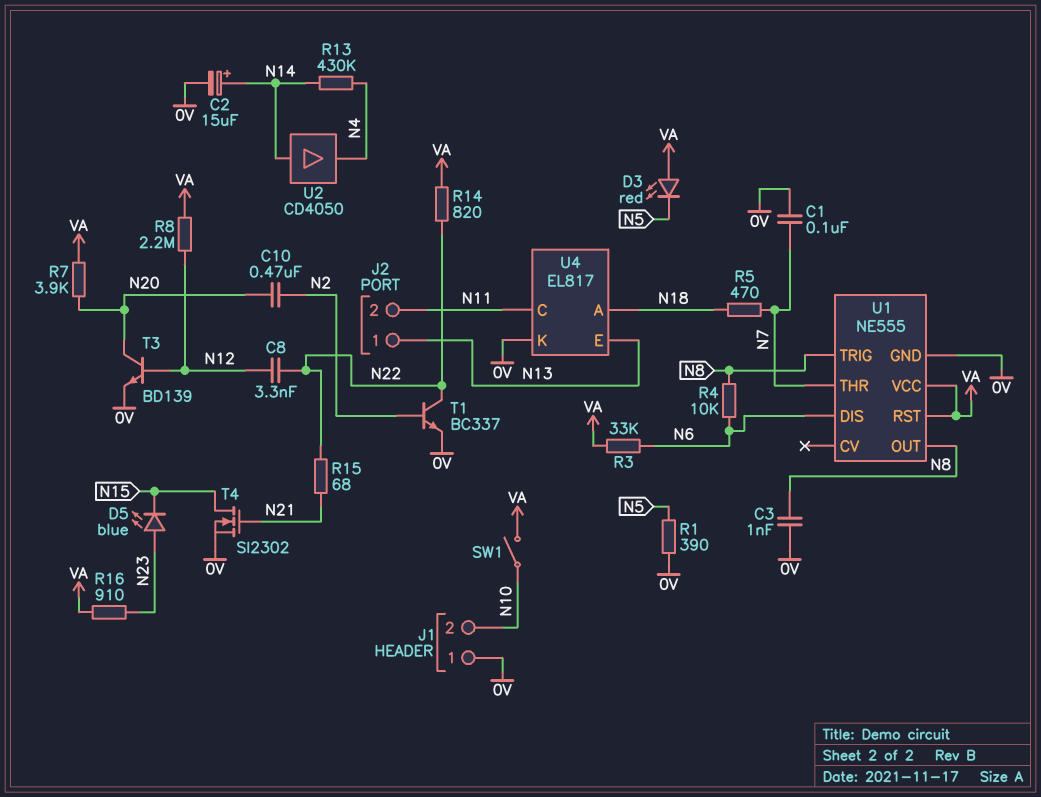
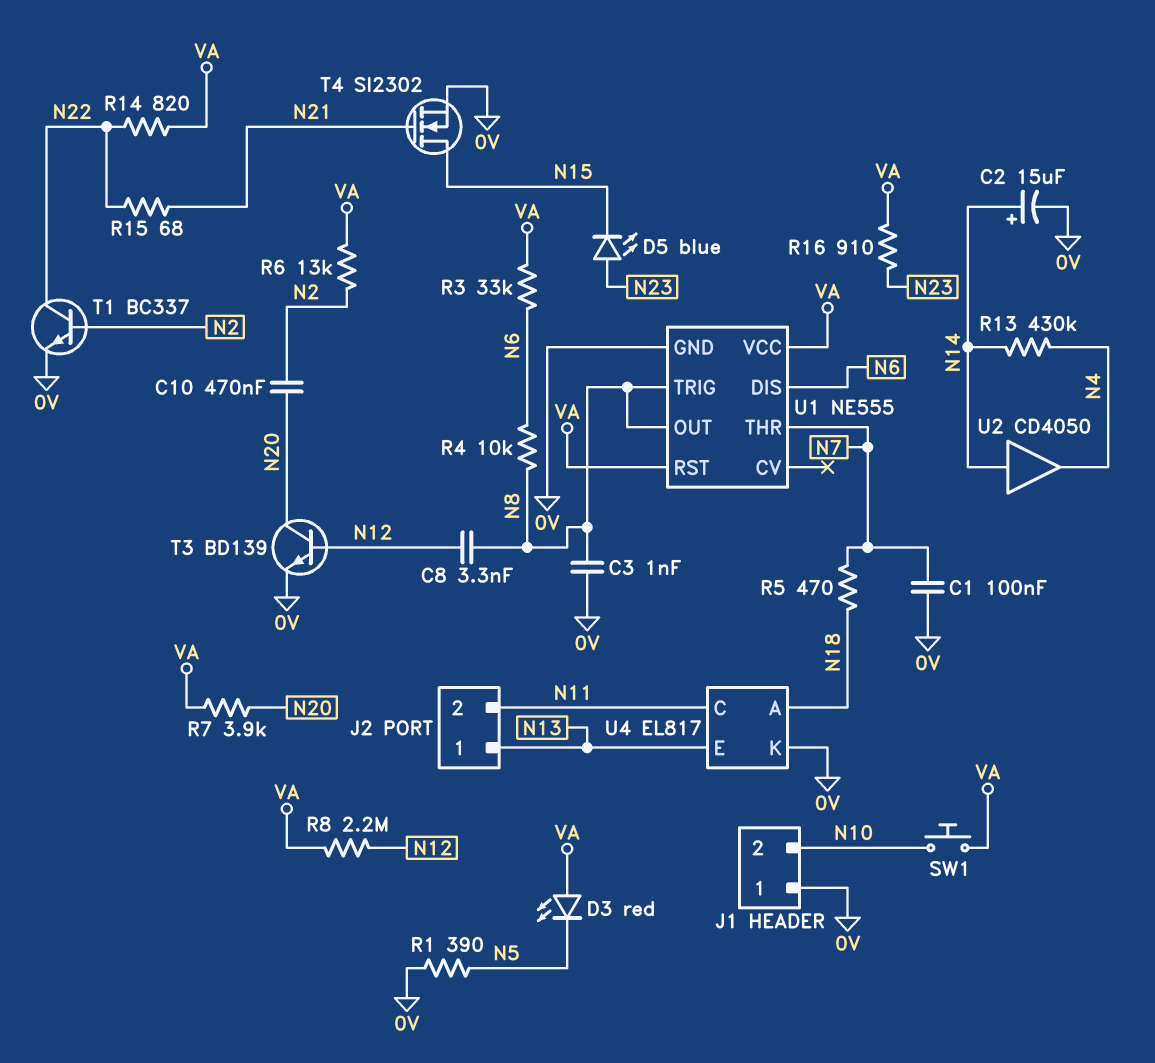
C8: 3.3nF (N12, N22) -> 3.3nF (N8, N12)
R6: none -> 13k (N2, VA)
SW1: switch (N10, VA) -> button (N10, VA)

